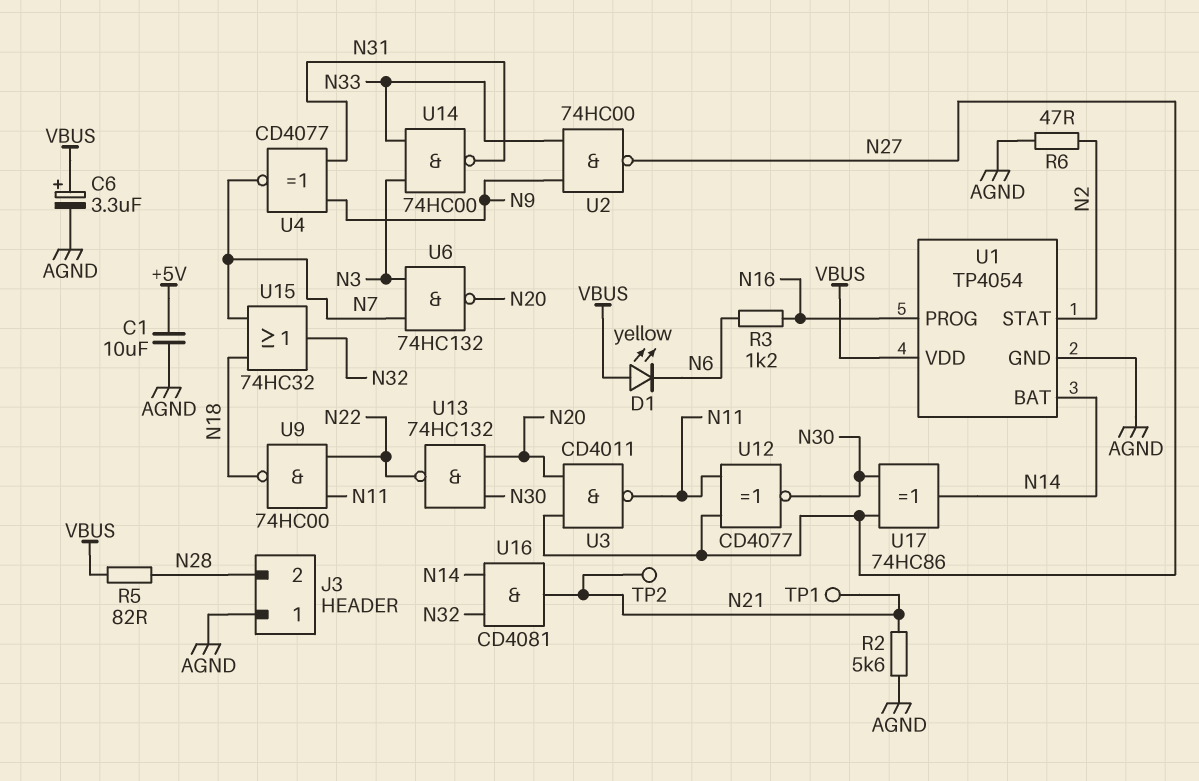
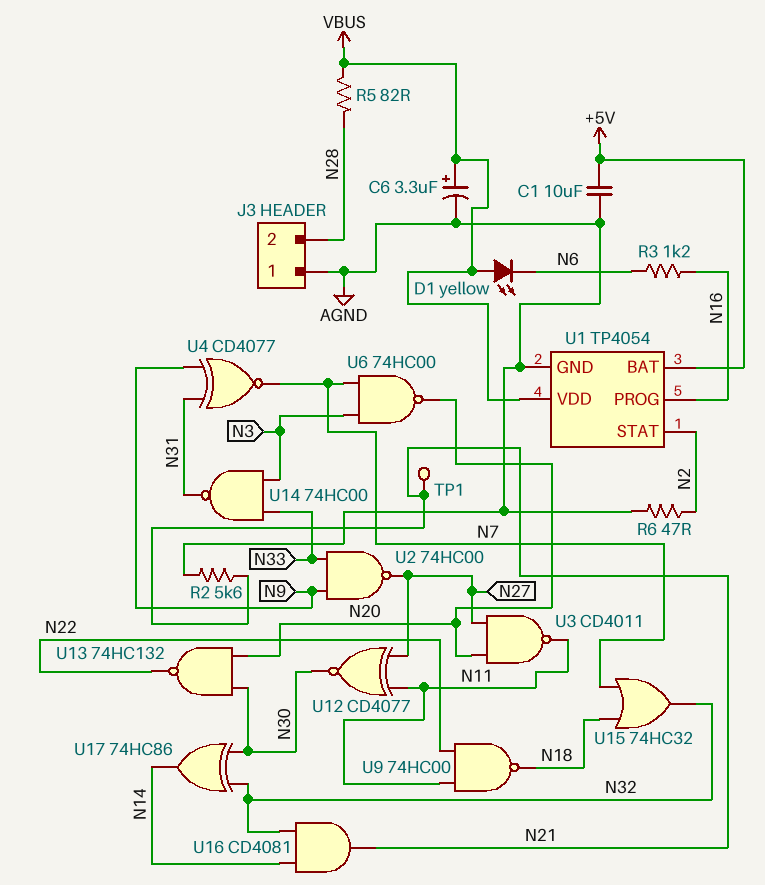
TP2: test point (N21) -> none
U1 pin BAT: N14 -> +5V
U6: NAND 74HC132 (in N3, in N7, out N20) -> NAND 74HC00 (in N3, in N7, out N20)
U17: XOR 74HC86 (in N27, in N30, out N14) -> XOR 74HC86 (in N30, in N32, out N14)

